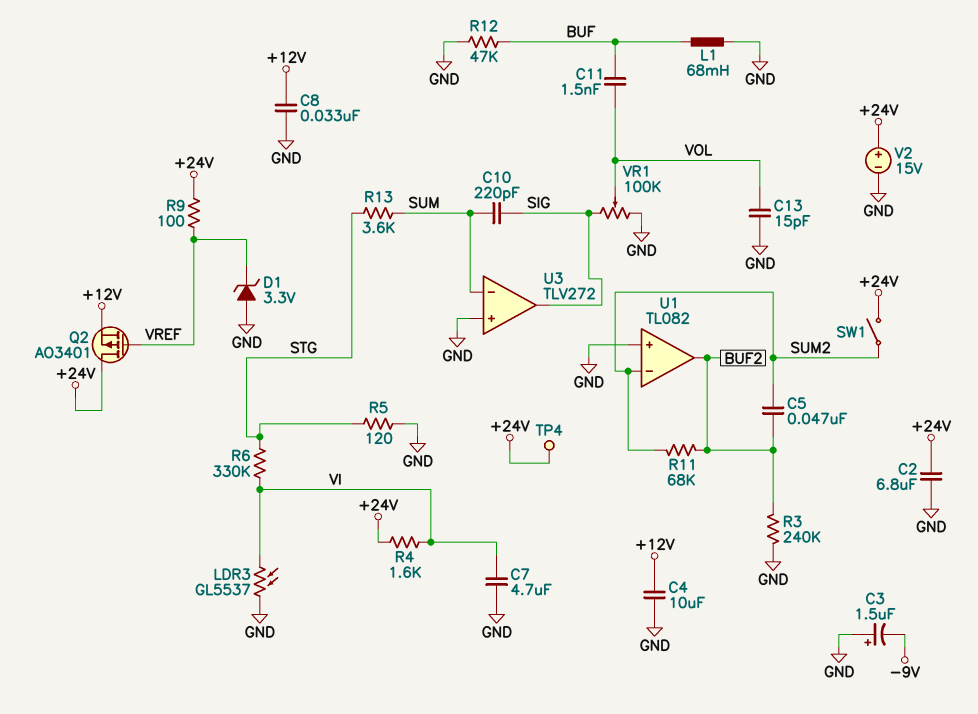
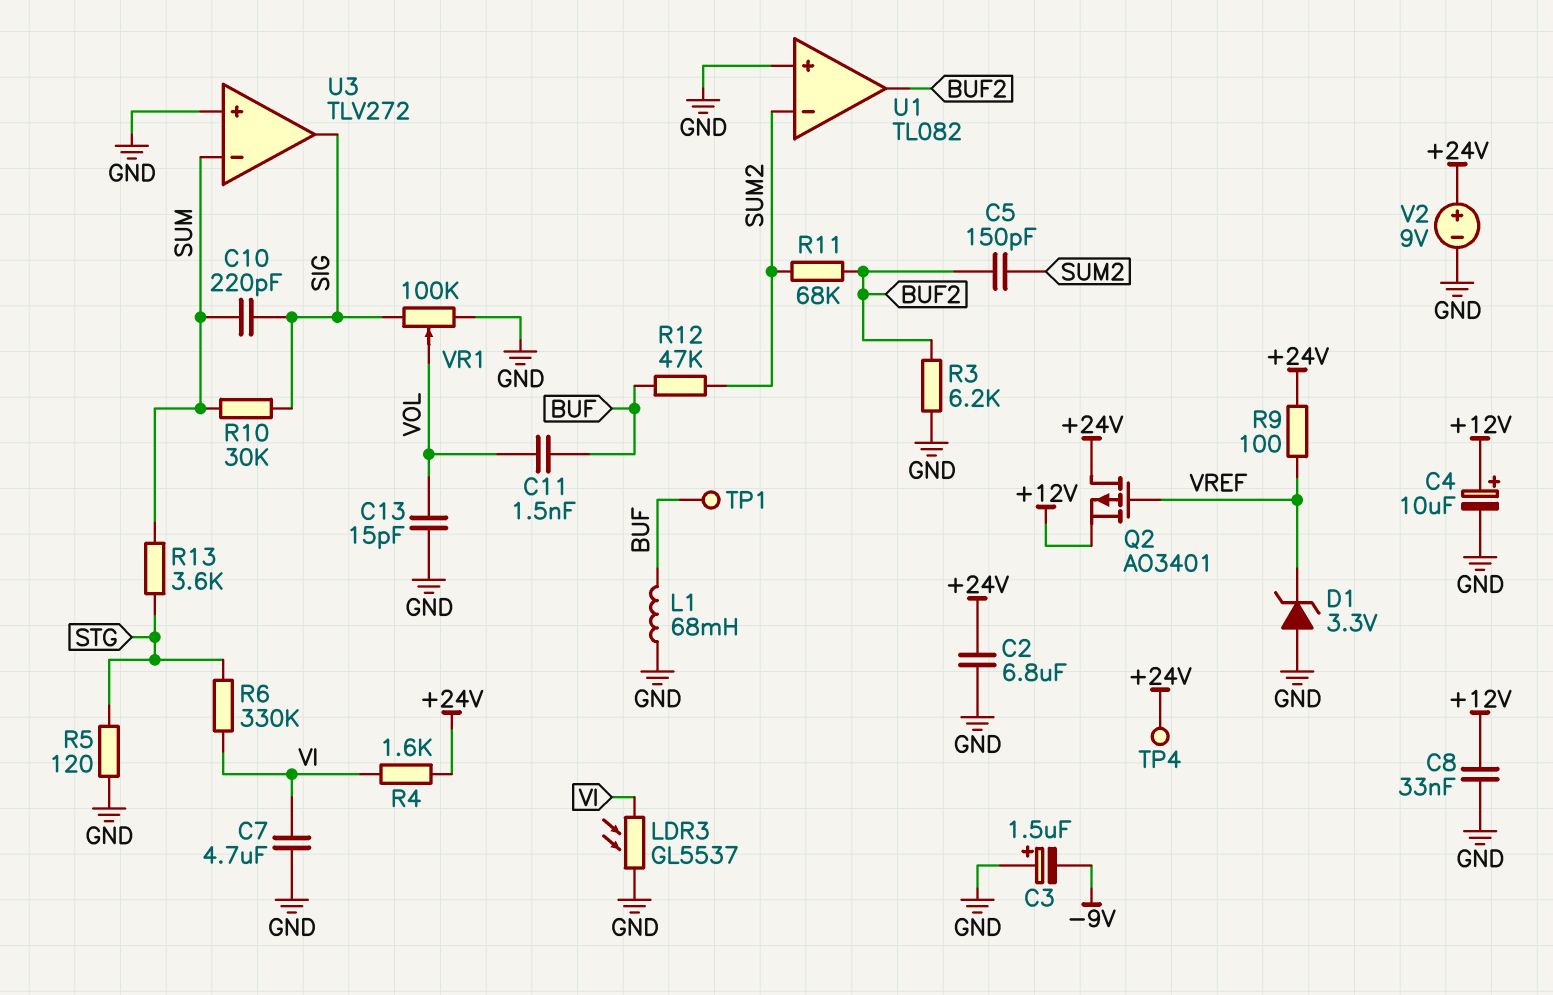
C4: 10uF (+12V, GND) -> 10uF (plus +12V, minus GND)
C5: 47nF (BUF2, SUM2) -> 150pF (BUF2, SUM2)
R3: 240k (BUF2, GND) -> 6.2k (BUF2, GND)
R10: none -> 30k (SIG, SUM)
R12: 47k (BUF, GND) -> 47k (BUF, SUM2)
SW1: switch (+24V, SUM2) -> none
TP1: none -> test point (BUF)
V2: 15V (plus +24V, minus GND) -> 9V (plus +24V, minus GND)

